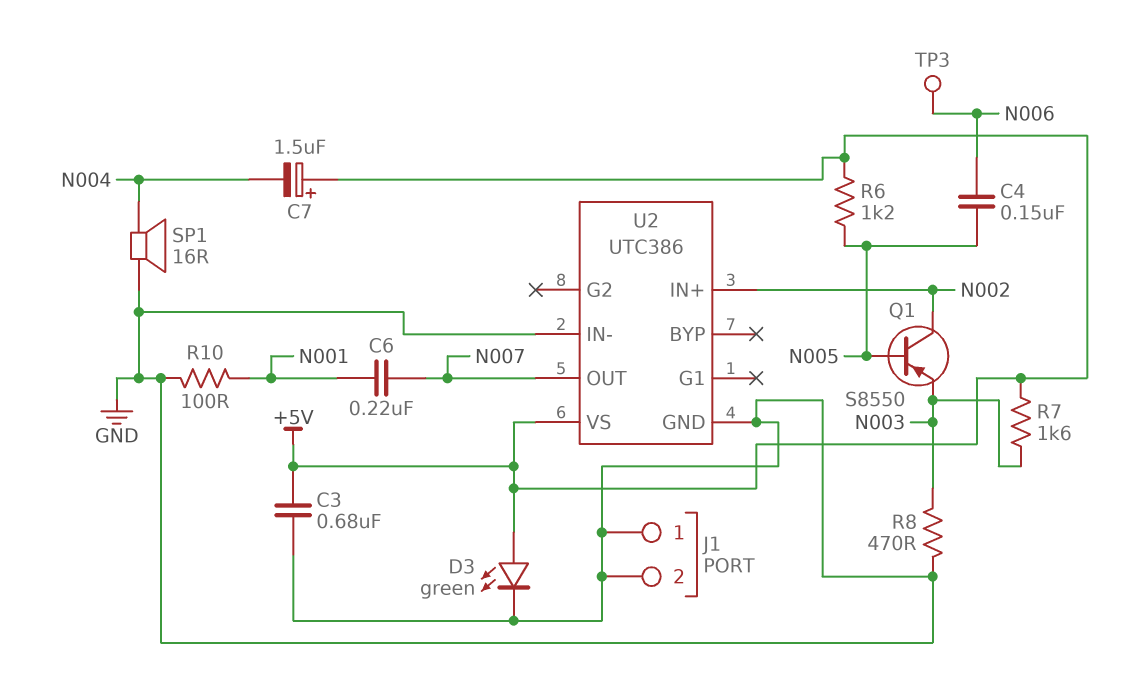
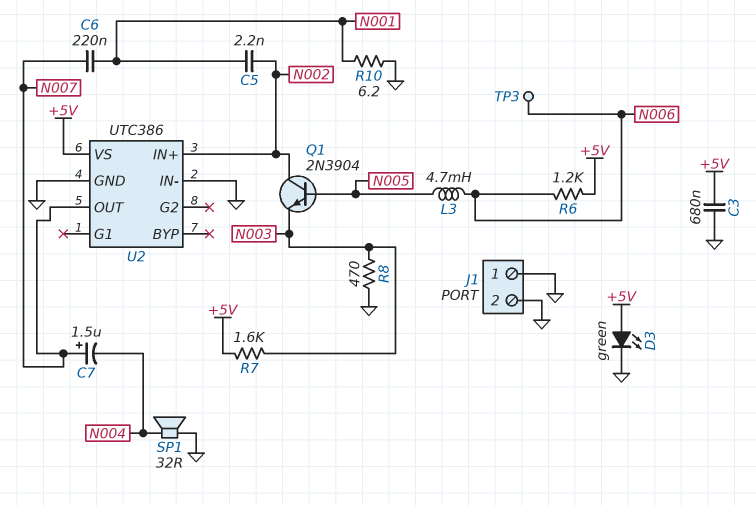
C4: 150nF (N005, N006) -> none
C5: none -> 2.2nF (N001, N002)
C7: 1.5uF (plus +5V, minus N004) -> 1.5uF (plus N007, minus N004)
L3: none -> 4.7mH (N005, N006)
Q1: PNP S8550 (B N005, C N002, E N003) -> NPN 2N3904 (B N005, C N002, E N003)
R6: 1.2k (+5V, N005) -> 1.2k (+5V, N006)
R10: 100 (GND, N001) -> 6.2 (GND, N001)
SP1: speaker 16R (GND, N004) -> speaker 32R (GND, N004)

